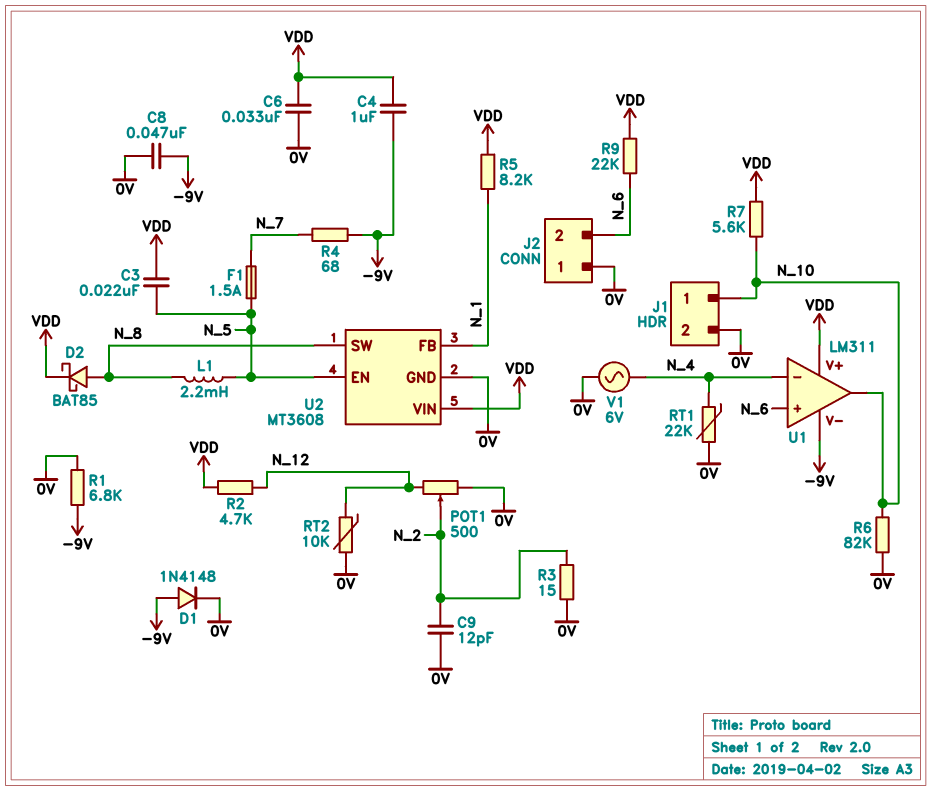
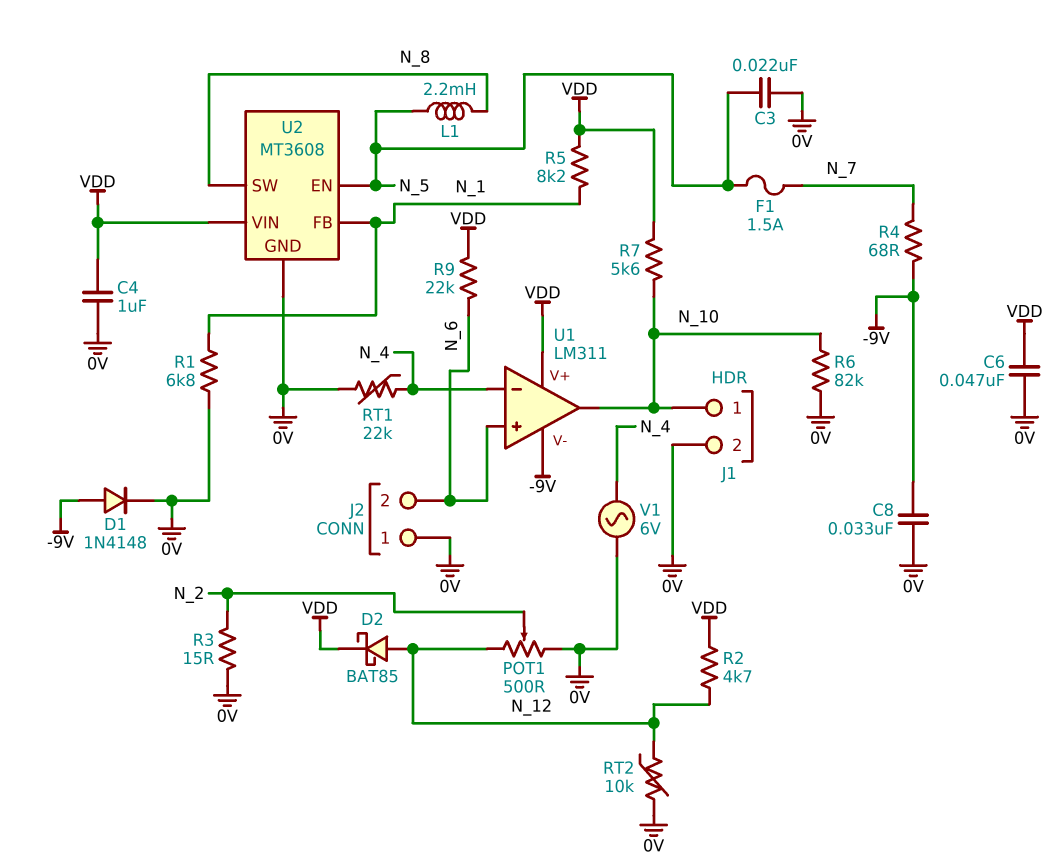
C3: 22nF (N_5, VDD) -> 22nF (0V, N_5)
C4: 1uF (-9V, VDD) -> 1uF (0V, VDD)
C6: 33nF (0V, VDD) -> 47nF (0V, VDD)
C8: 47nF (-9V, 0V) -> 33nF (-9V, 0V)
C9: 12pF (0V, N_2) -> none
D2: schottky BAT85 (A N_8, K VDD) -> schottky BAT85 (A N_12, K VDD)
R1: 6.8k (-9V, 0V) -> 6.8k (0V, N_1)

